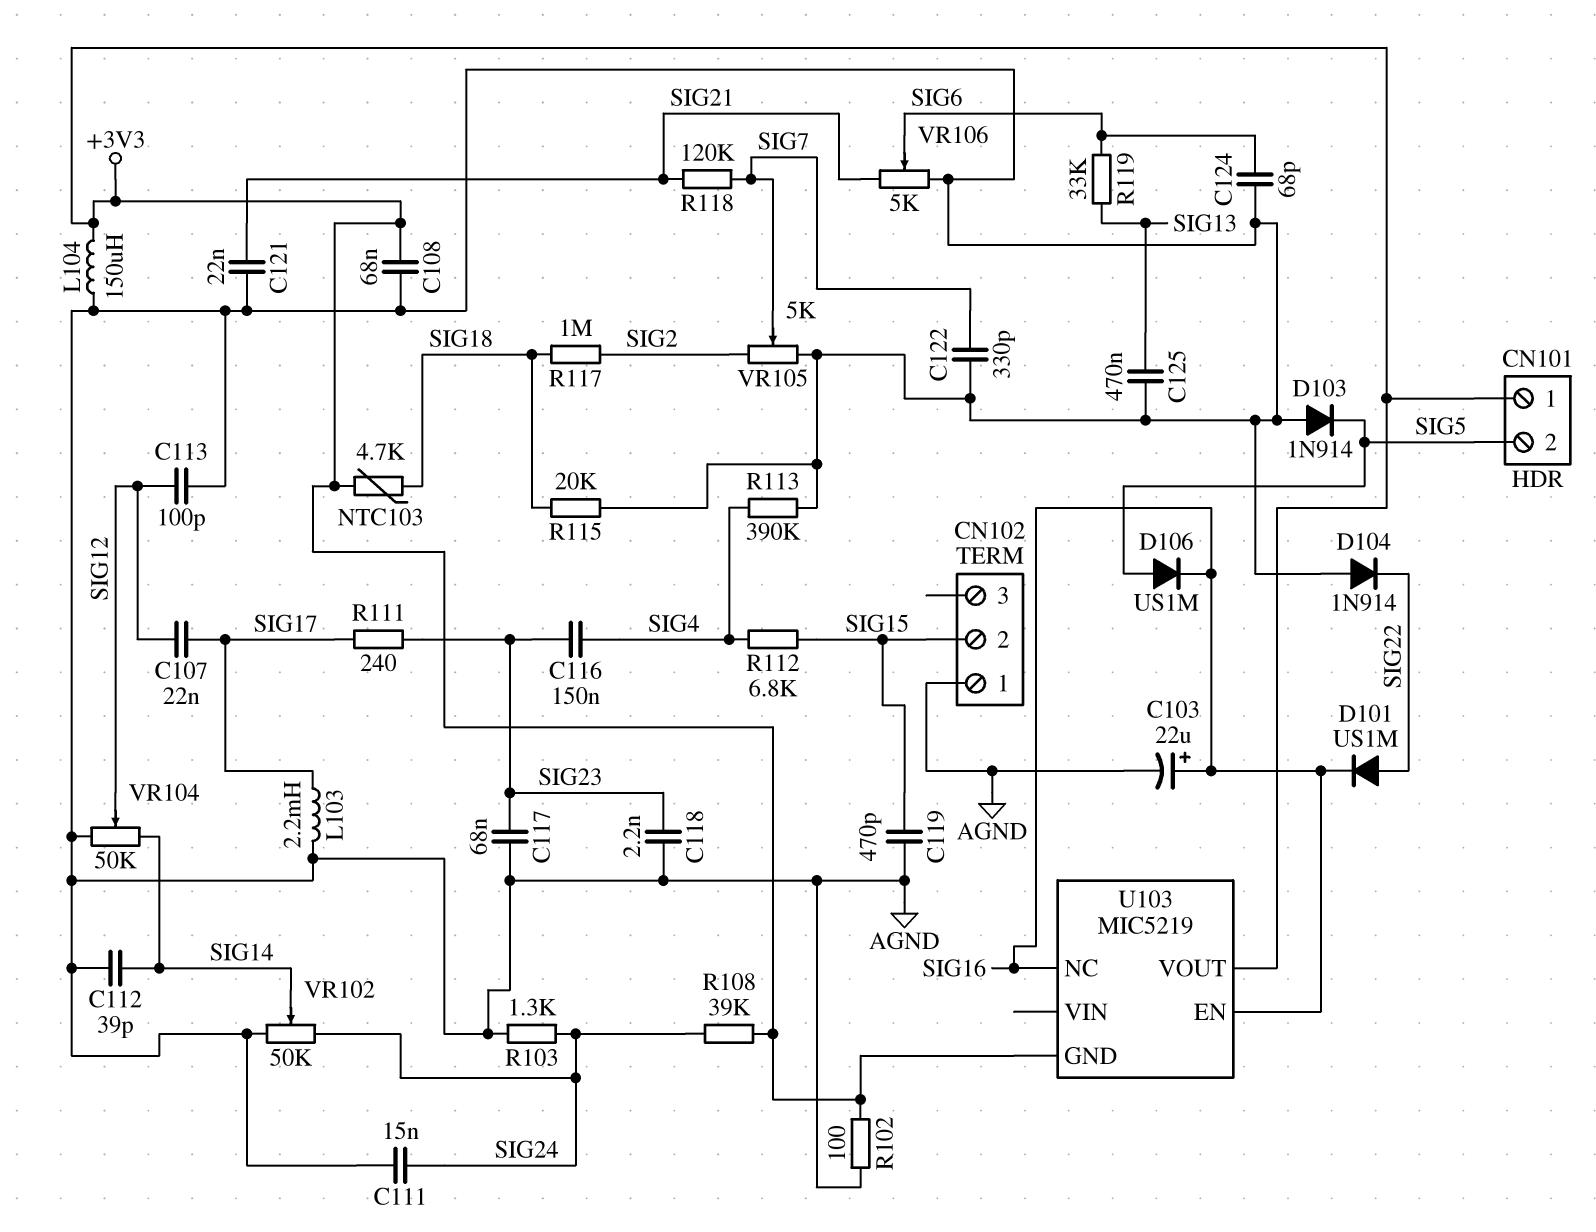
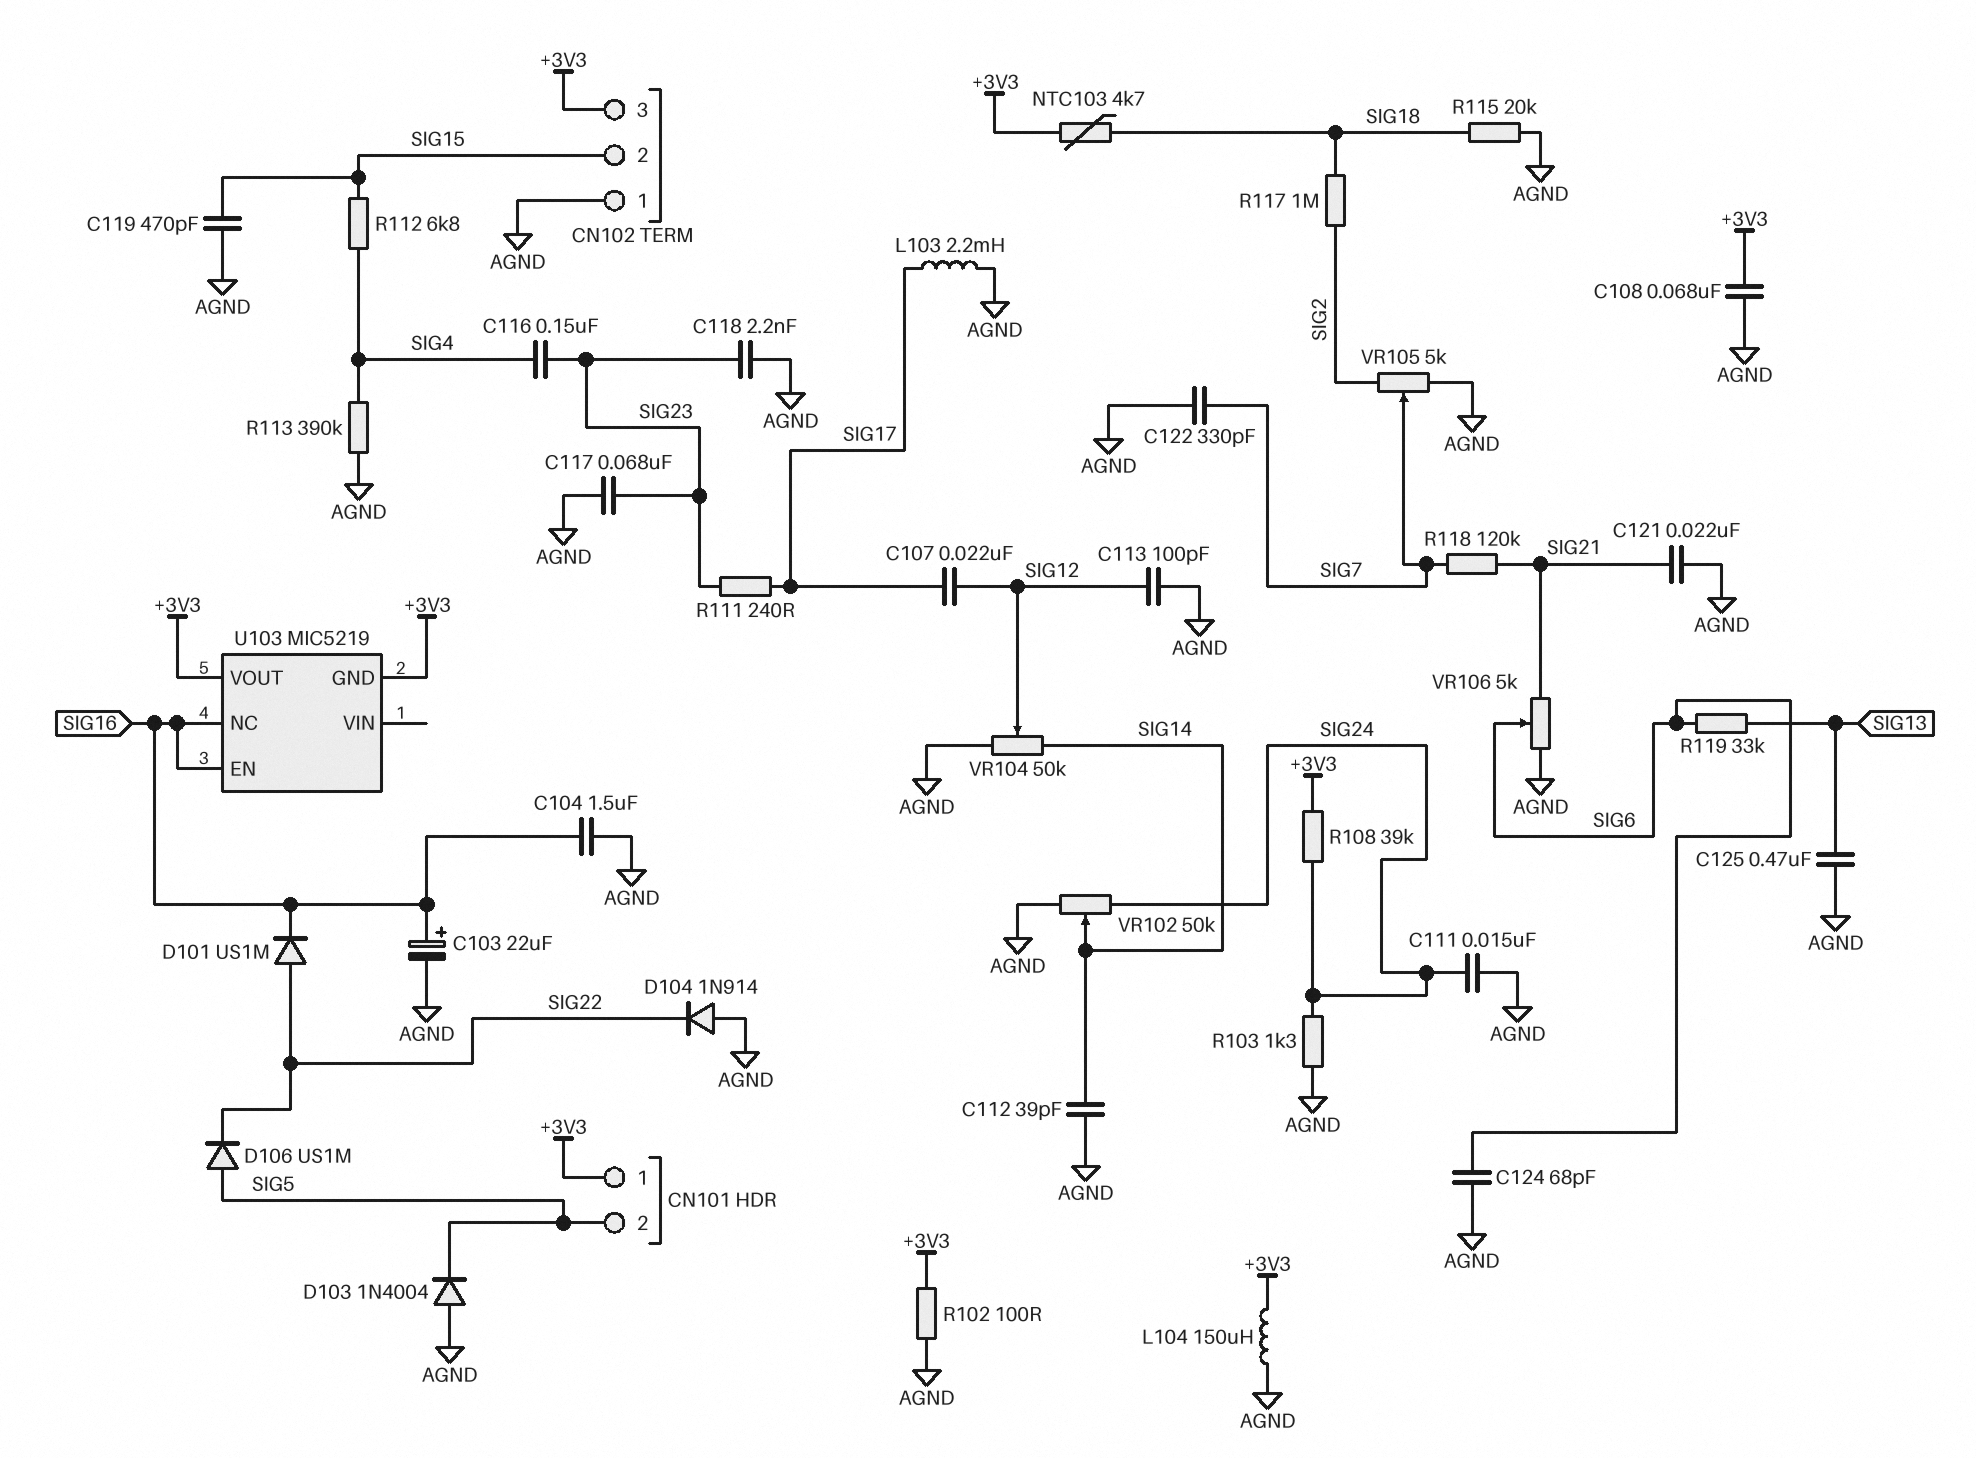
C104: none -> 1.5uF (AGND, SIG16)
CN102 pin 3: none -> +3V3
D103: diode 1N914 (A AGND, K SIG5) -> diode 1N4004 (A AGND, K SIG5)
D106: diode US1M (A SIG5, K SIG16) -> diode US1M (A SIG5, K SIG22)

